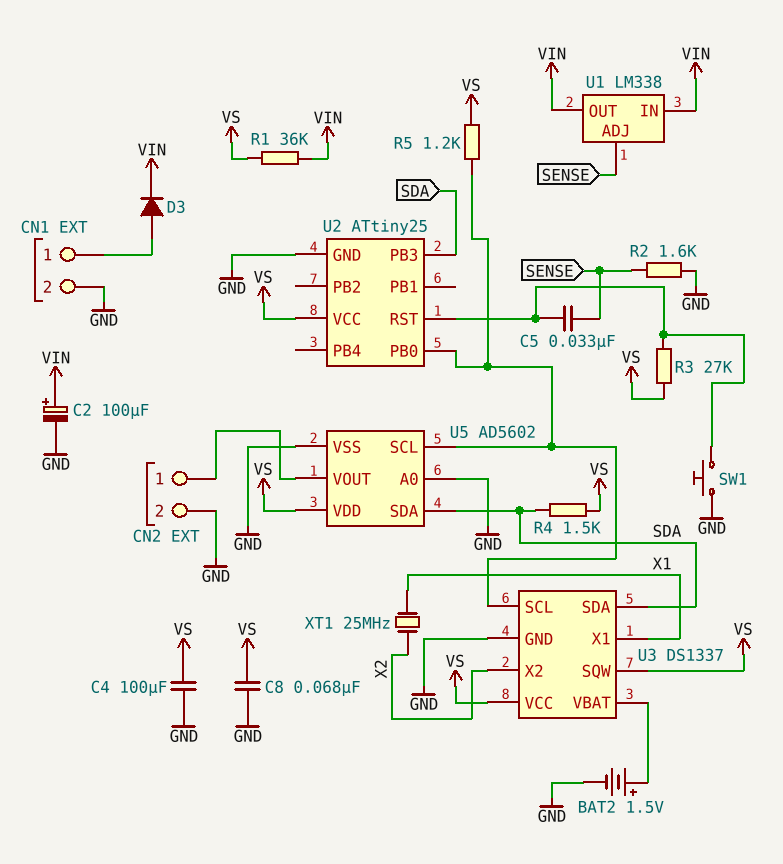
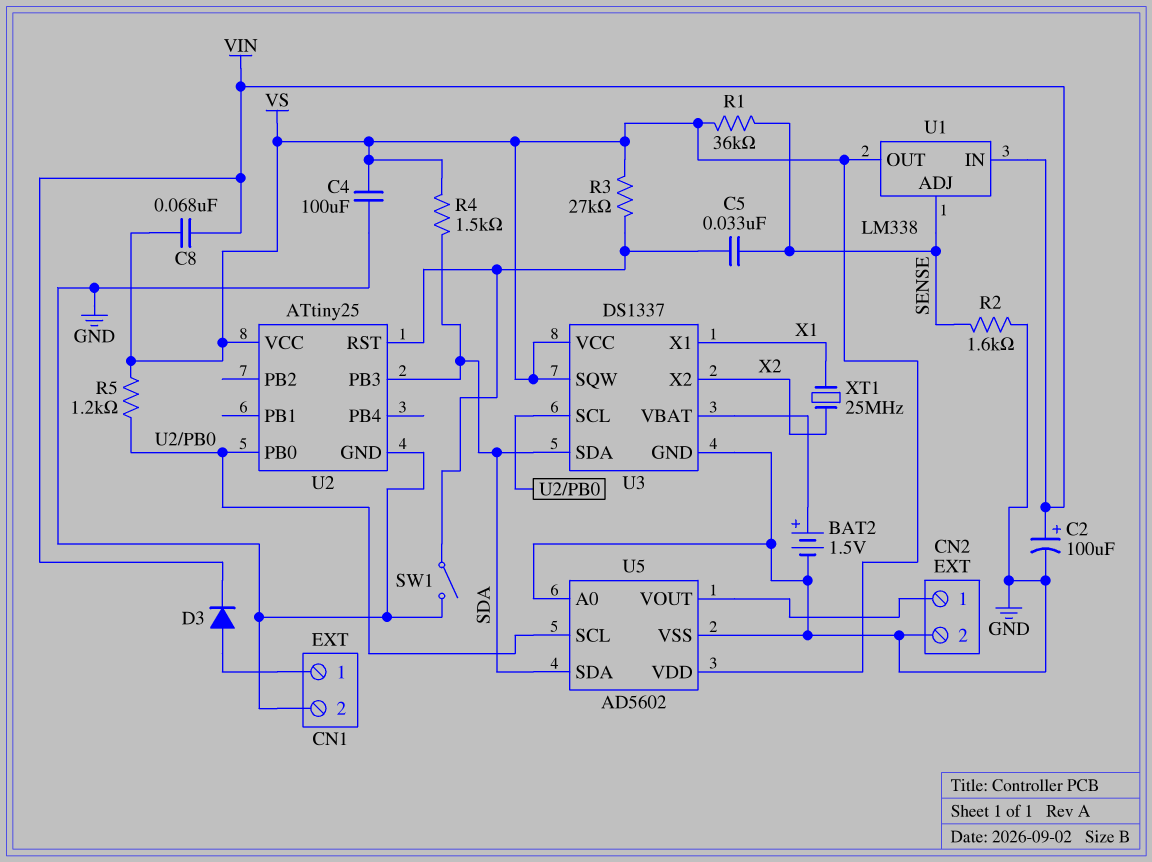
C8: 68nF (GND, VS) -> 68nF (VIN, VS)
R1: 36k (VIN, VS) -> 36k (SENSE, VS)
SW1: button (GND, U2/RST) -> switch (GND, U2/RST)
U1 pin OUT: VIN -> VS

